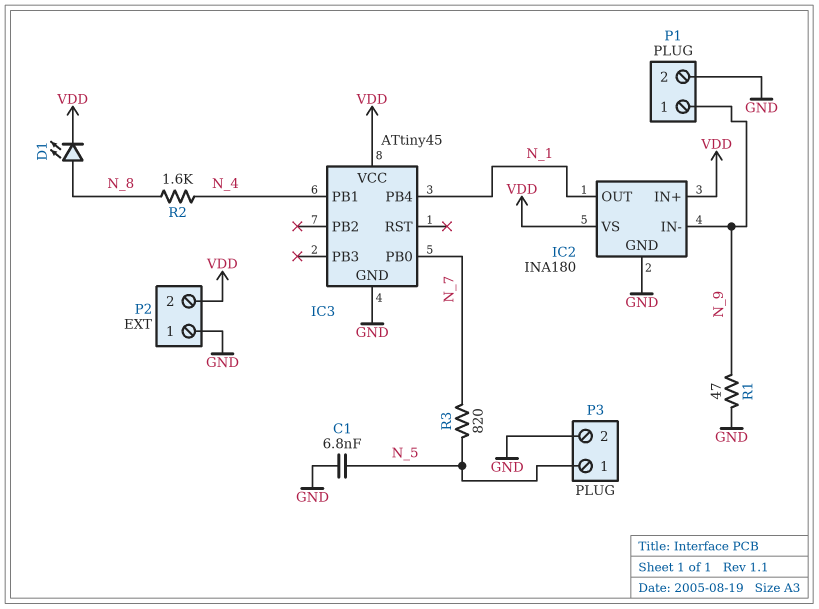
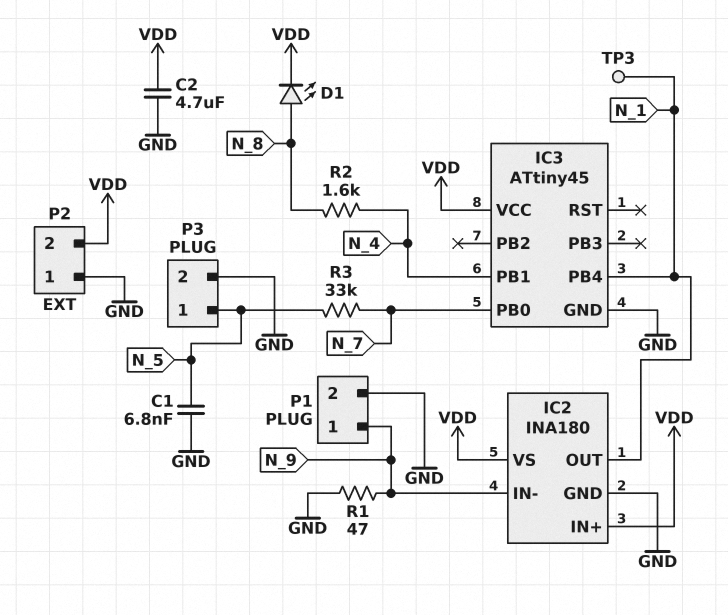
C2: none -> 4.7uF (GND, VDD)
R3: 820 (N_5, N_7) -> 33k (N_5, N_7)
TP3: none -> test point (N_1)

